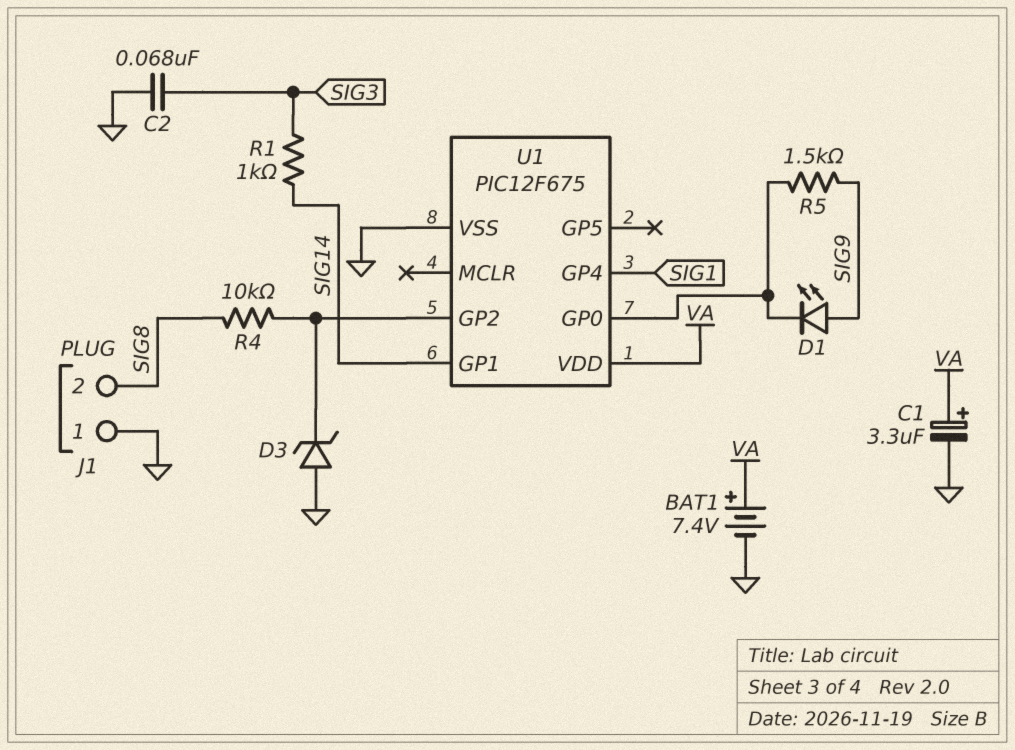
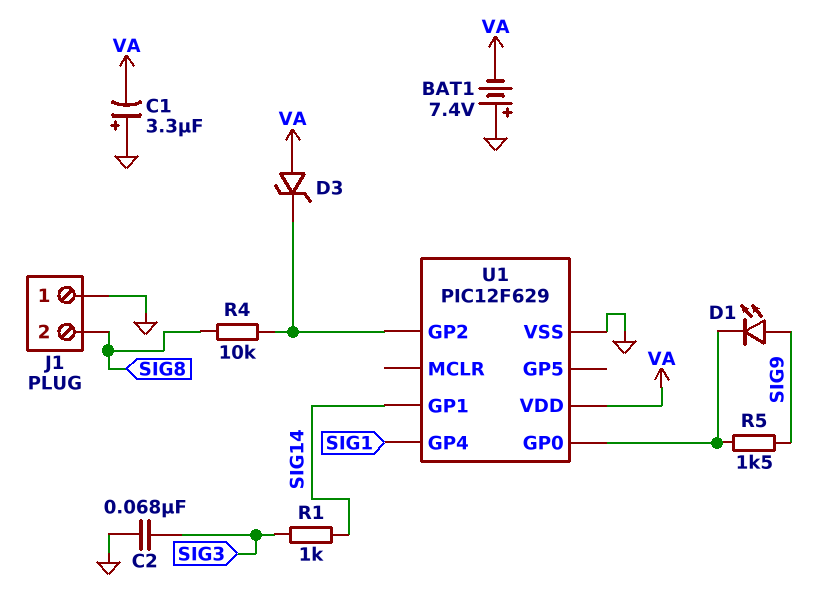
BAT1: 7.4V (plus VA, minus GND) -> 7.4V (plus GND, minus VA)
C1: 3.3uF (plus VA, minus GND) -> 3.3uF (plus GND, minus VA)
D3: zener (A GND, K U1/GP2) -> zener (A VA, K U1/GP2)
U1: PIC12F675 -> PIC12F629

